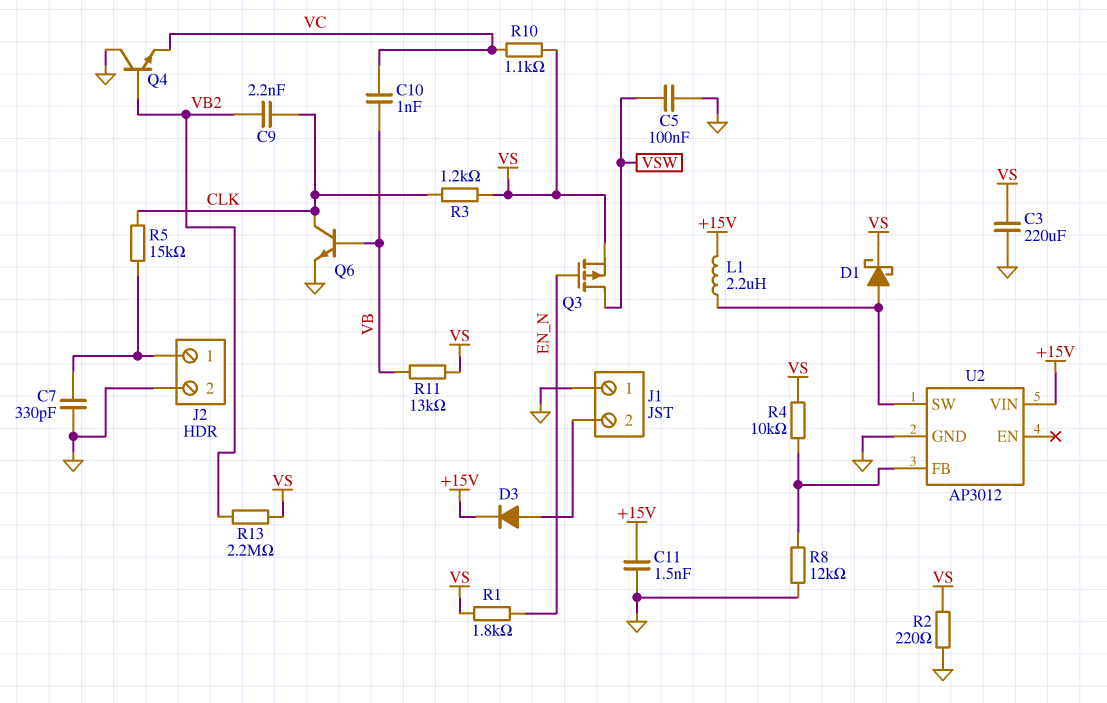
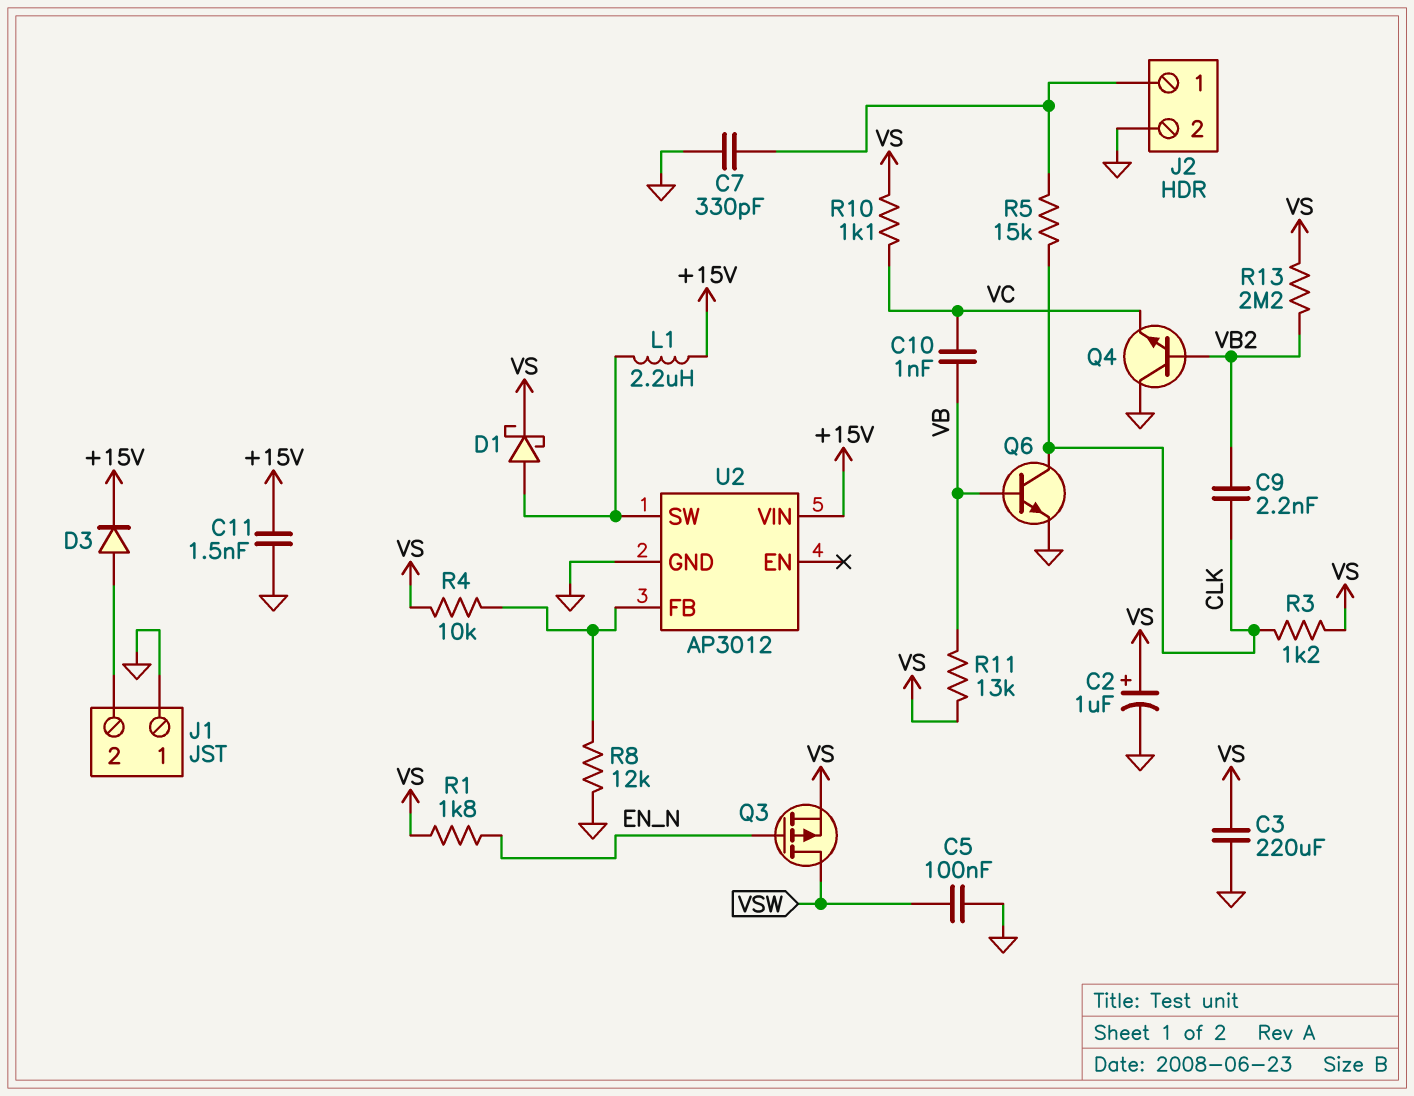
C2: none -> 1uF (plus VS, minus GND)
R2: 220 (GND, VS) -> none

